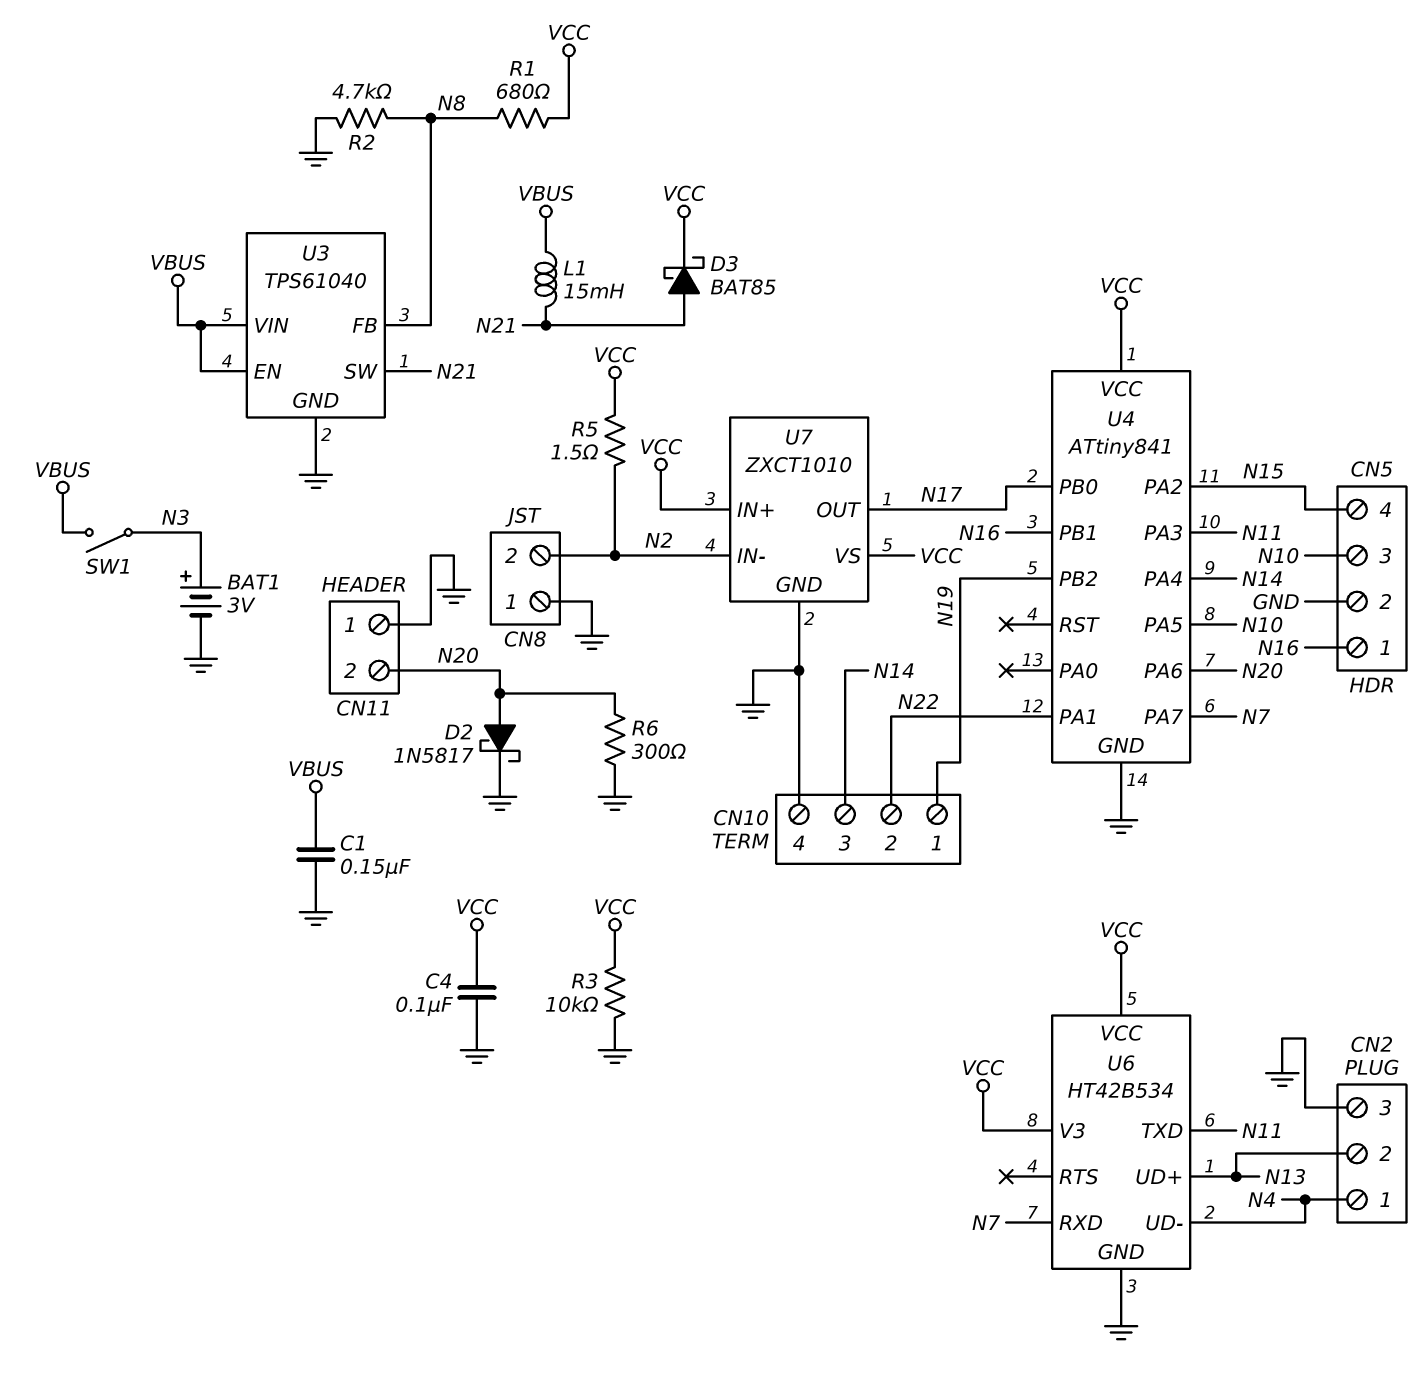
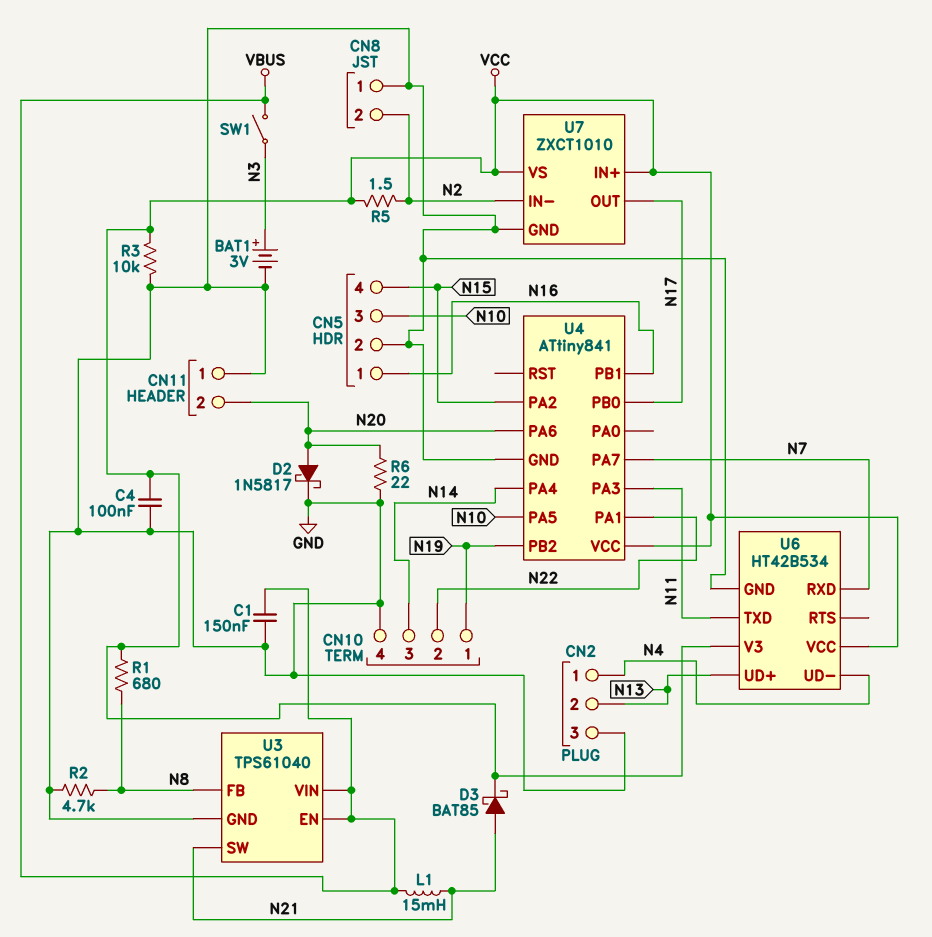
R6: 300 (GND, N20) -> 22 (GND, N20)

